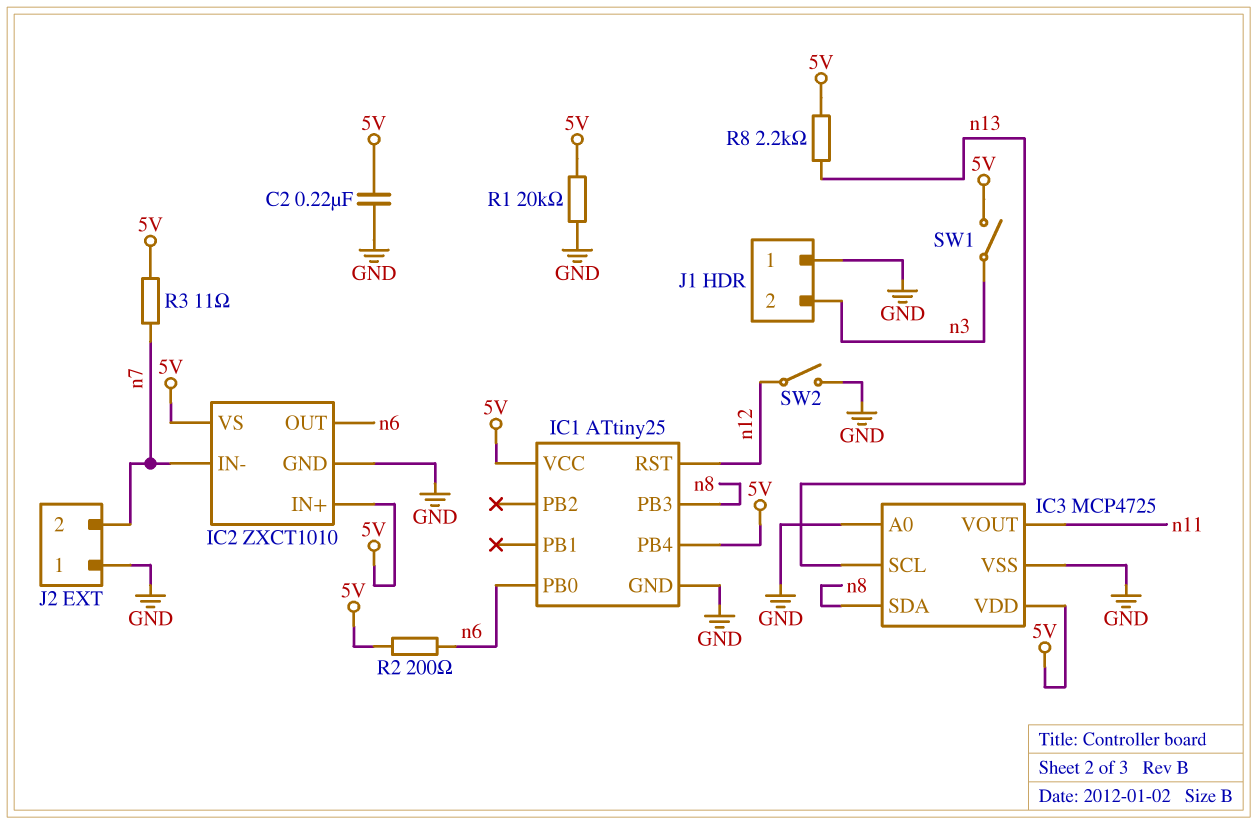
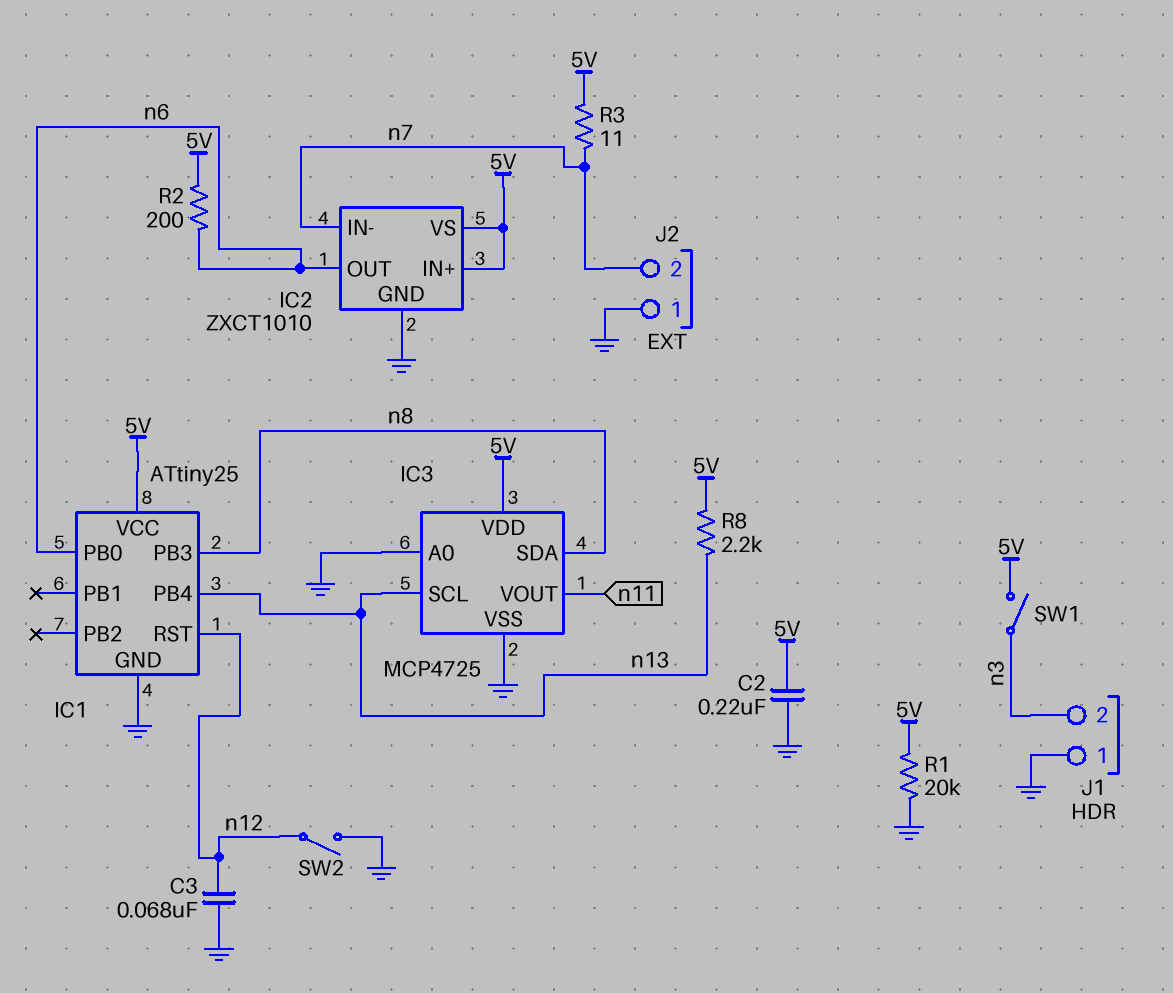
C3: none -> 68nF (GND, n12)
IC1 pin PB4: 5V -> n13

